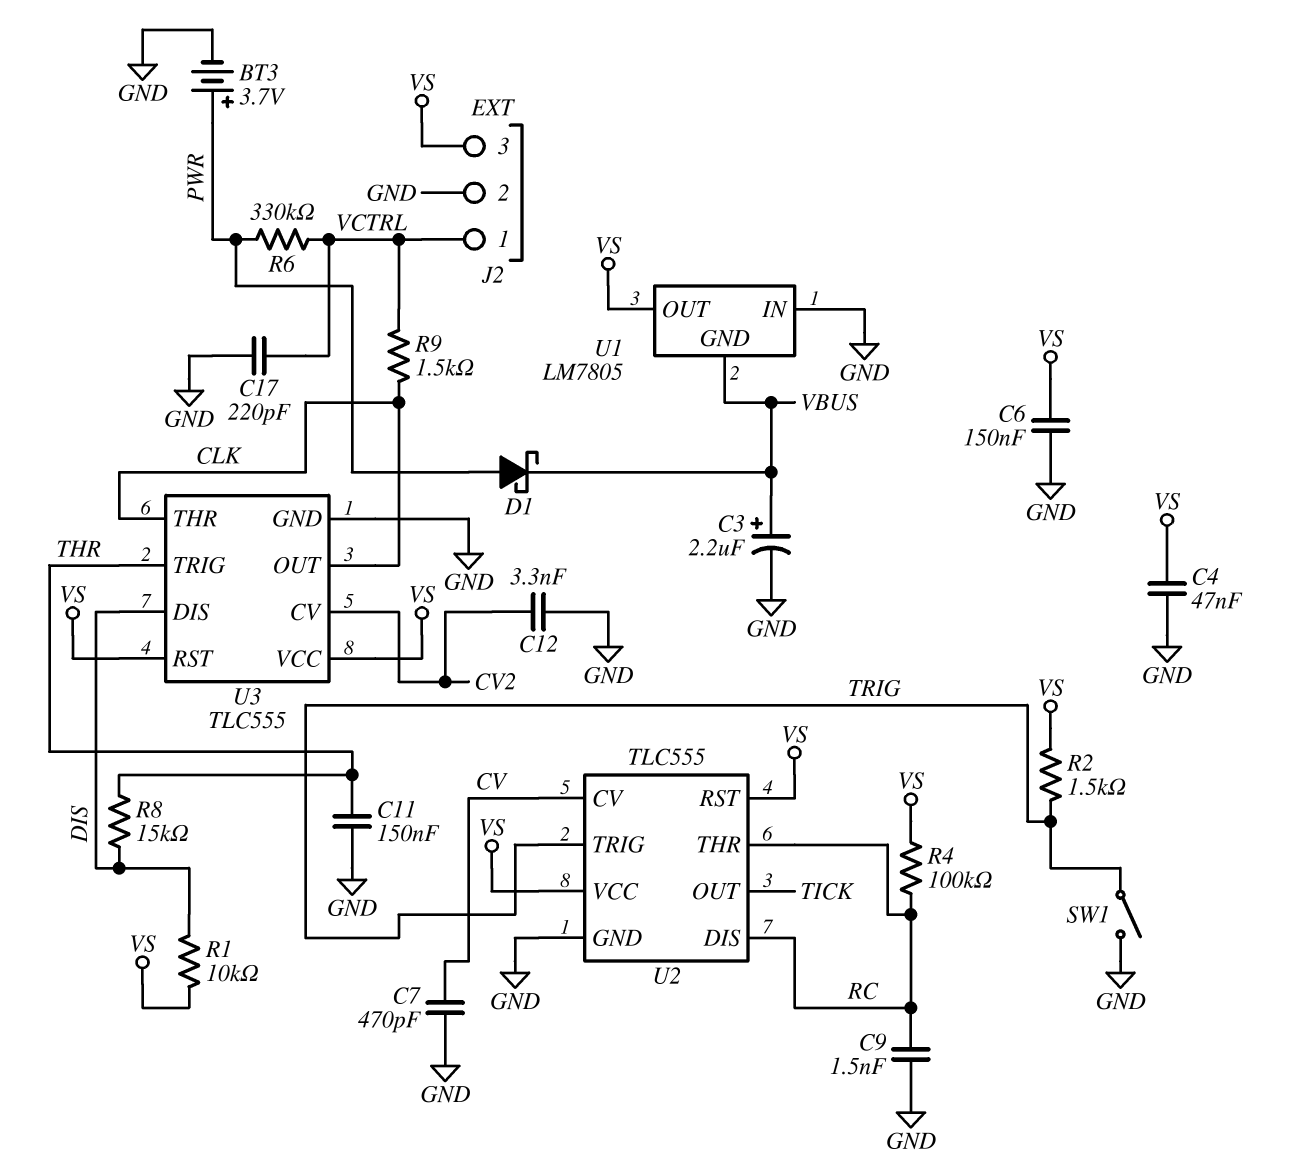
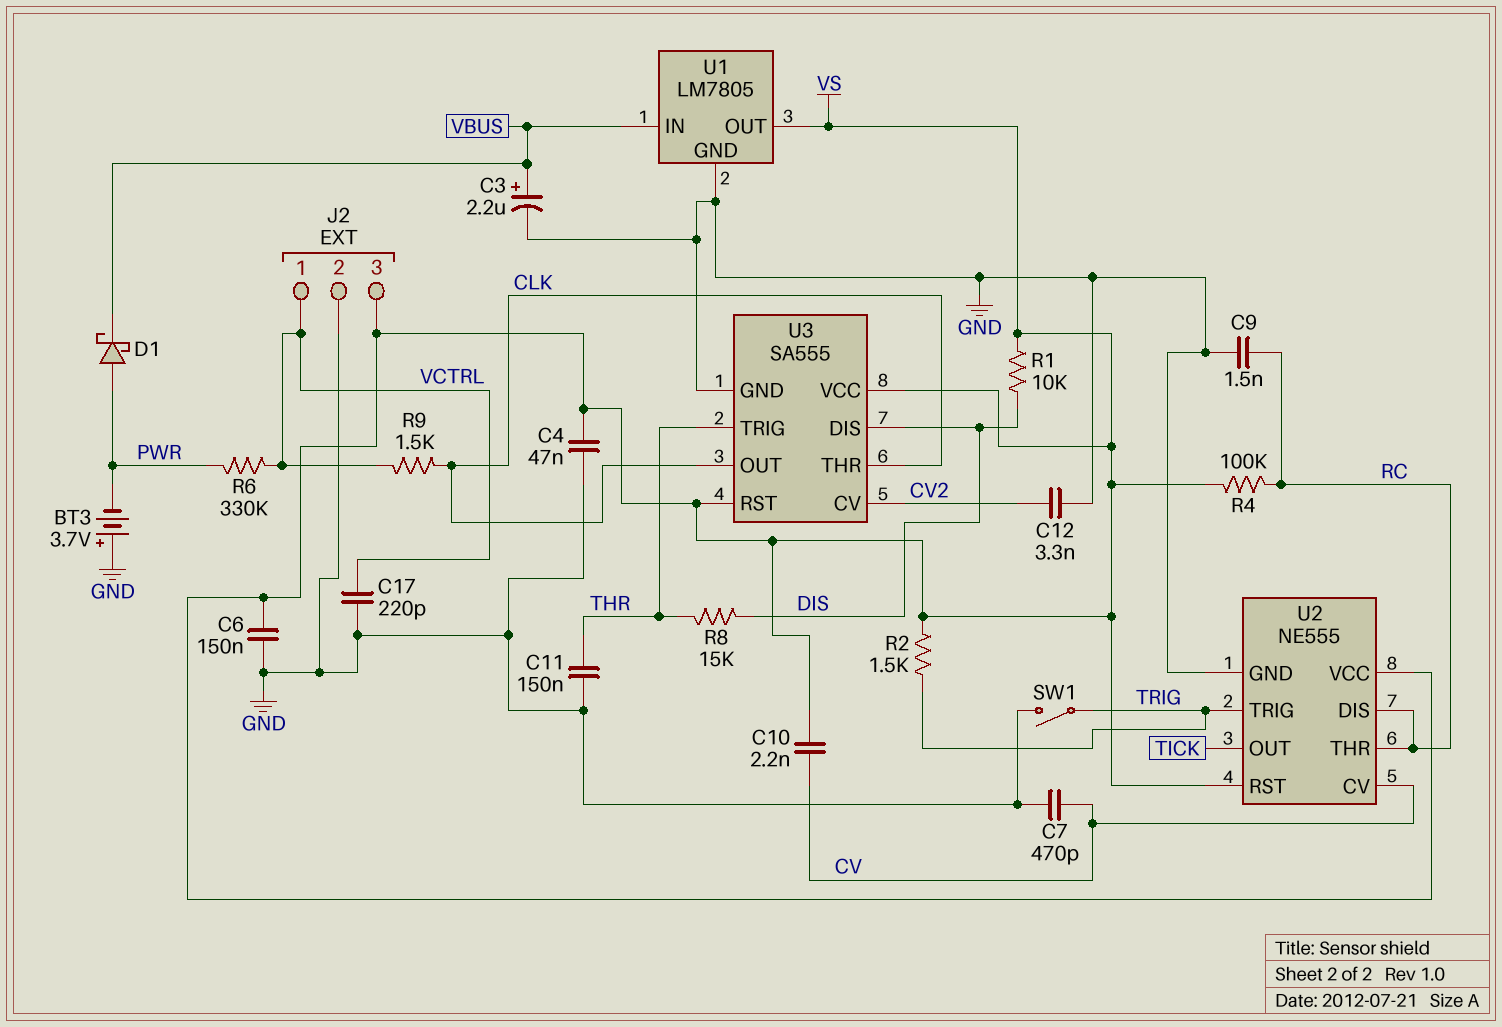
BT3: 3.7V (plus PWR, minus GND) -> 3.7V (plus GND, minus PWR)
C10: none -> 2.2nF (CV, VS)
U1 pin GND: VBUS -> GND
U1 pin IN: GND -> VBUS
U2: TLC555 -> NE555
U3: TLC555 -> SA555

